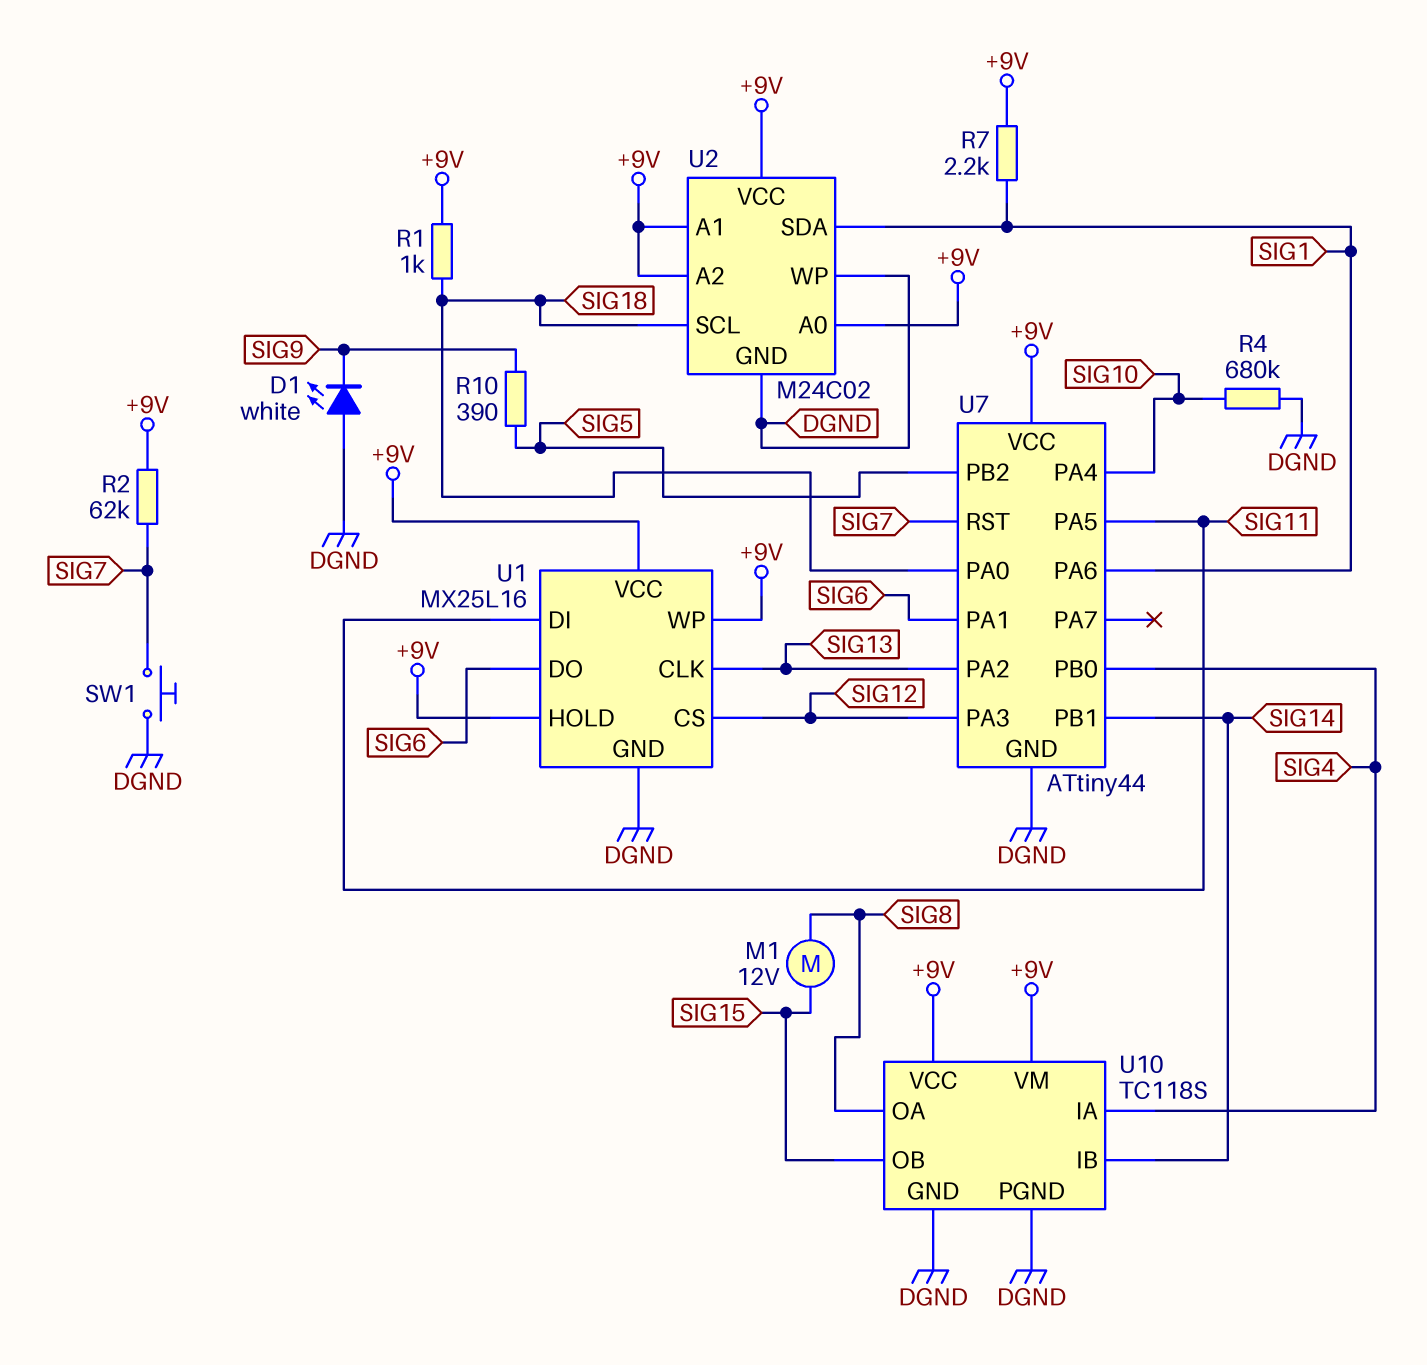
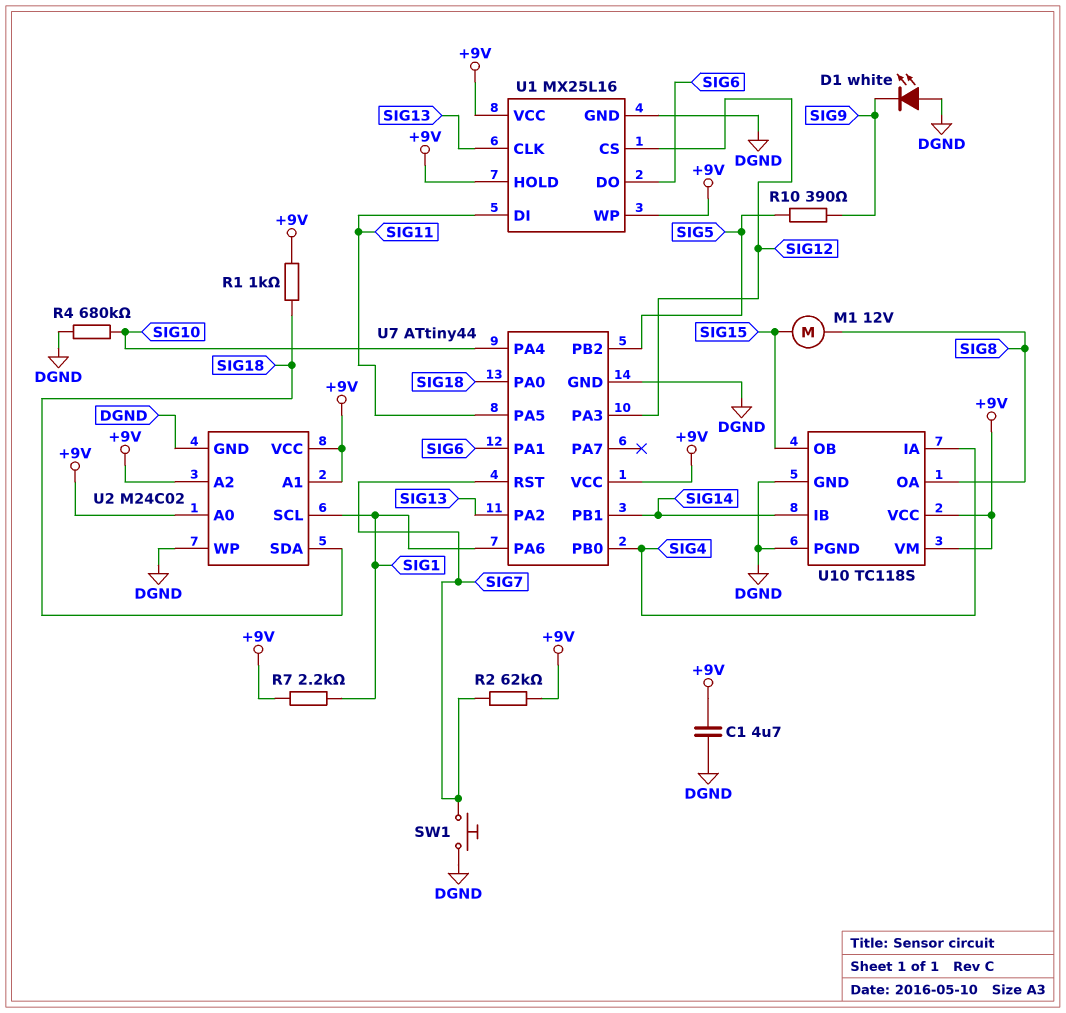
C1: none -> 4.7uF (+9V, DGND)
U2 pin SCL: SIG18 -> SIG1
U2 pin SDA: SIG1 -> SIG18

